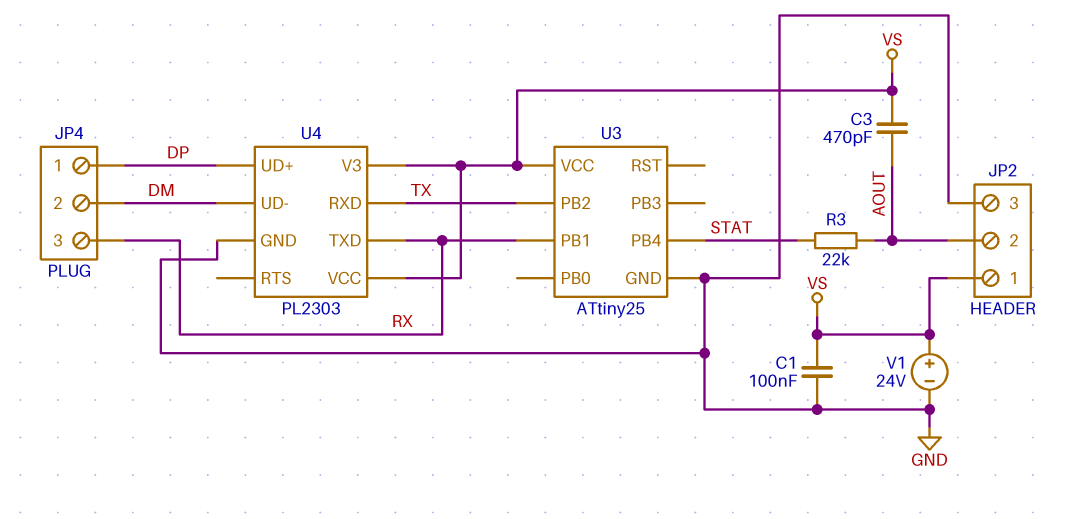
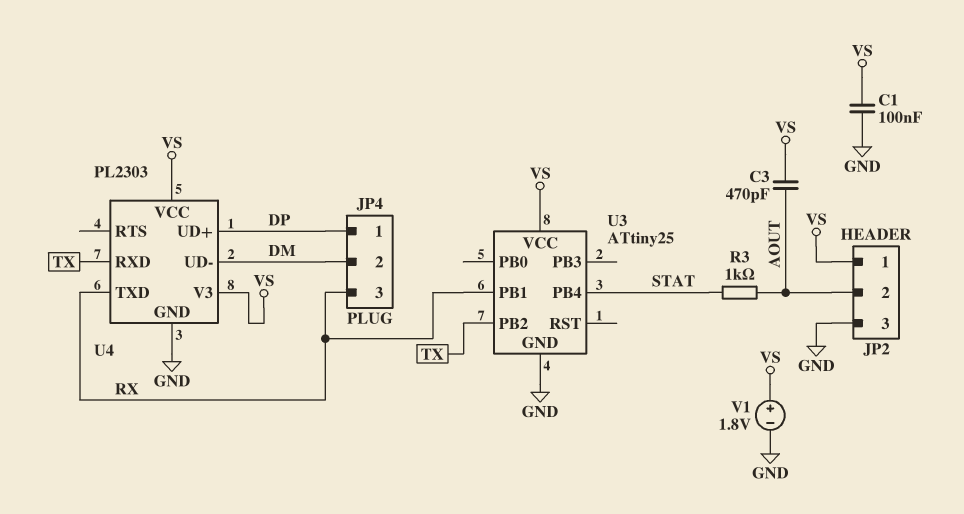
R3: 22k (AOUT, STAT) -> 1k (AOUT, STAT)
V1: 24V (plus VS, minus GND) -> 1.8V (plus VS, minus GND)

